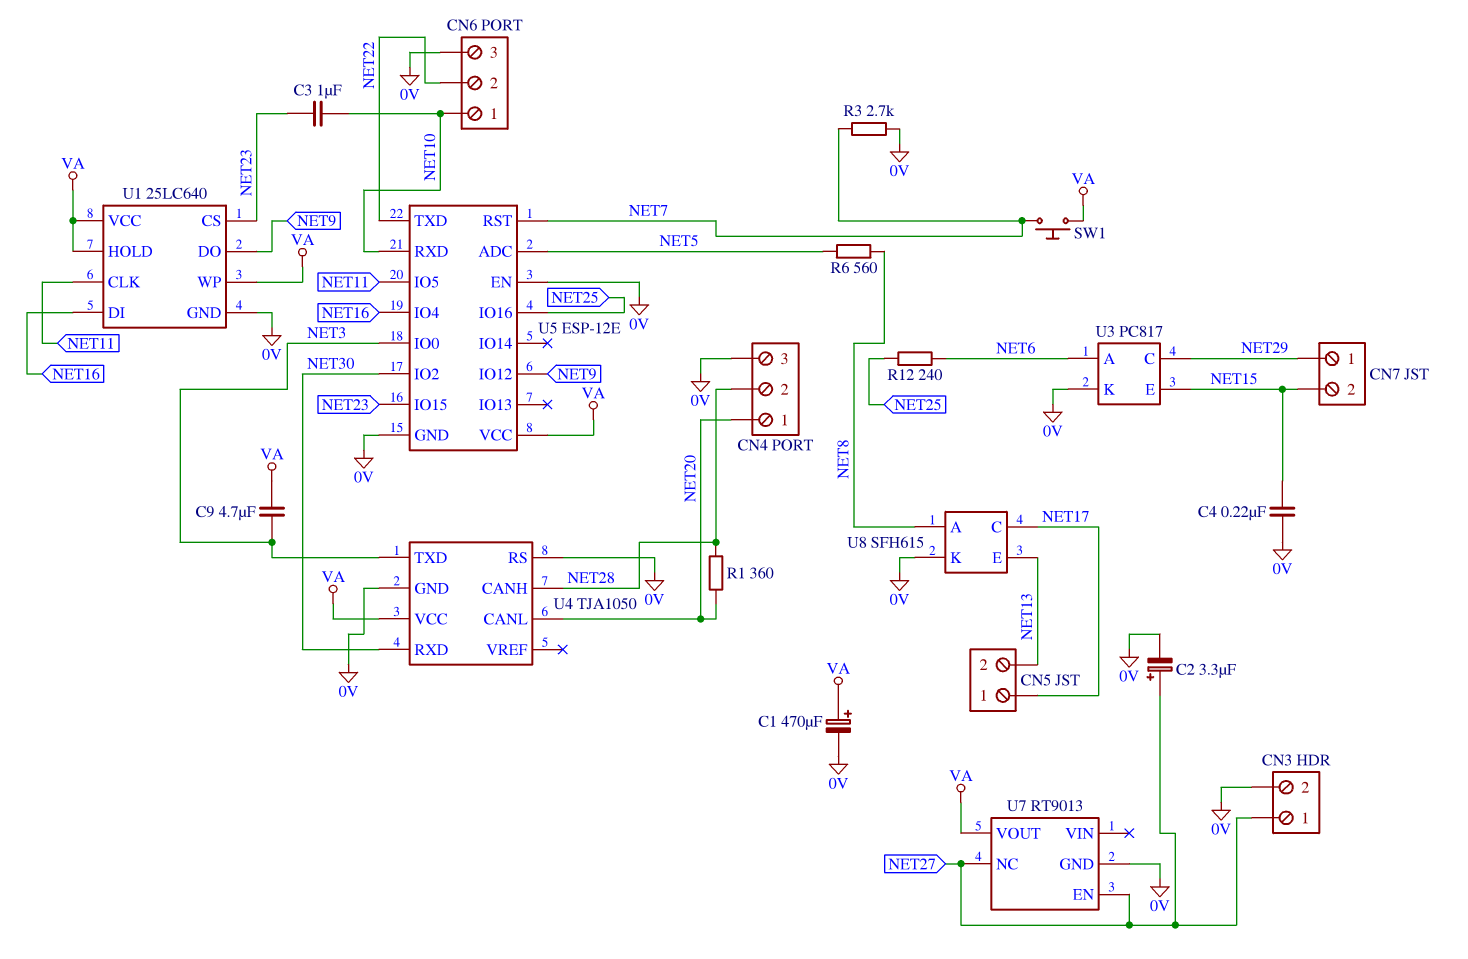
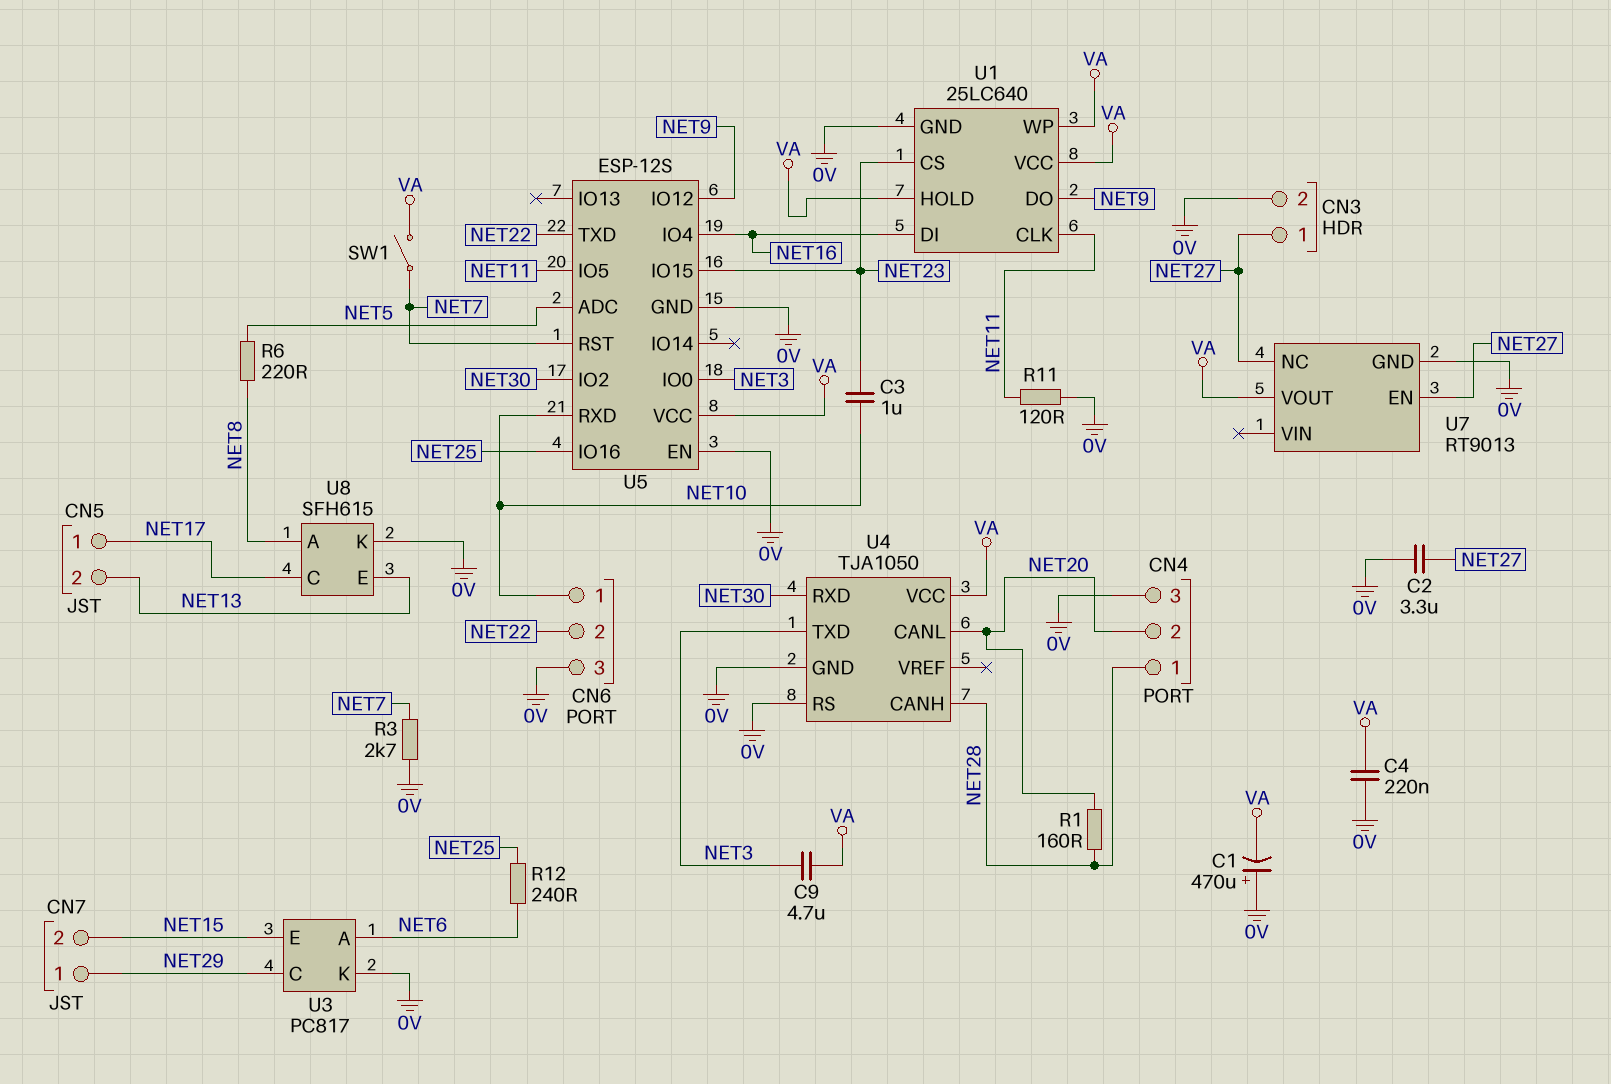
C1: 470uF (plus VA, minus 0V) -> 470uF (plus 0V, minus VA)
C2: 3.3uF (plus NET27, minus 0V) -> 3.3uF (0V, NET27)
C4: 220nF (0V, NET15) -> 220nF (0V, VA)
CN4 pin 1: NET20 -> NET28
CN4 pin 2: NET28 -> NET20
R1: 360 (NET20, NET28) -> 160 (NET20, NET28)
R6: 560 (NET5, NET8) -> 220 (NET5, NET8)
R11: none -> 120 (0V, NET11)
SW1: button (NET7, VA) -> switch (NET7, VA)
U5: ESP-12E -> ESP-12S

